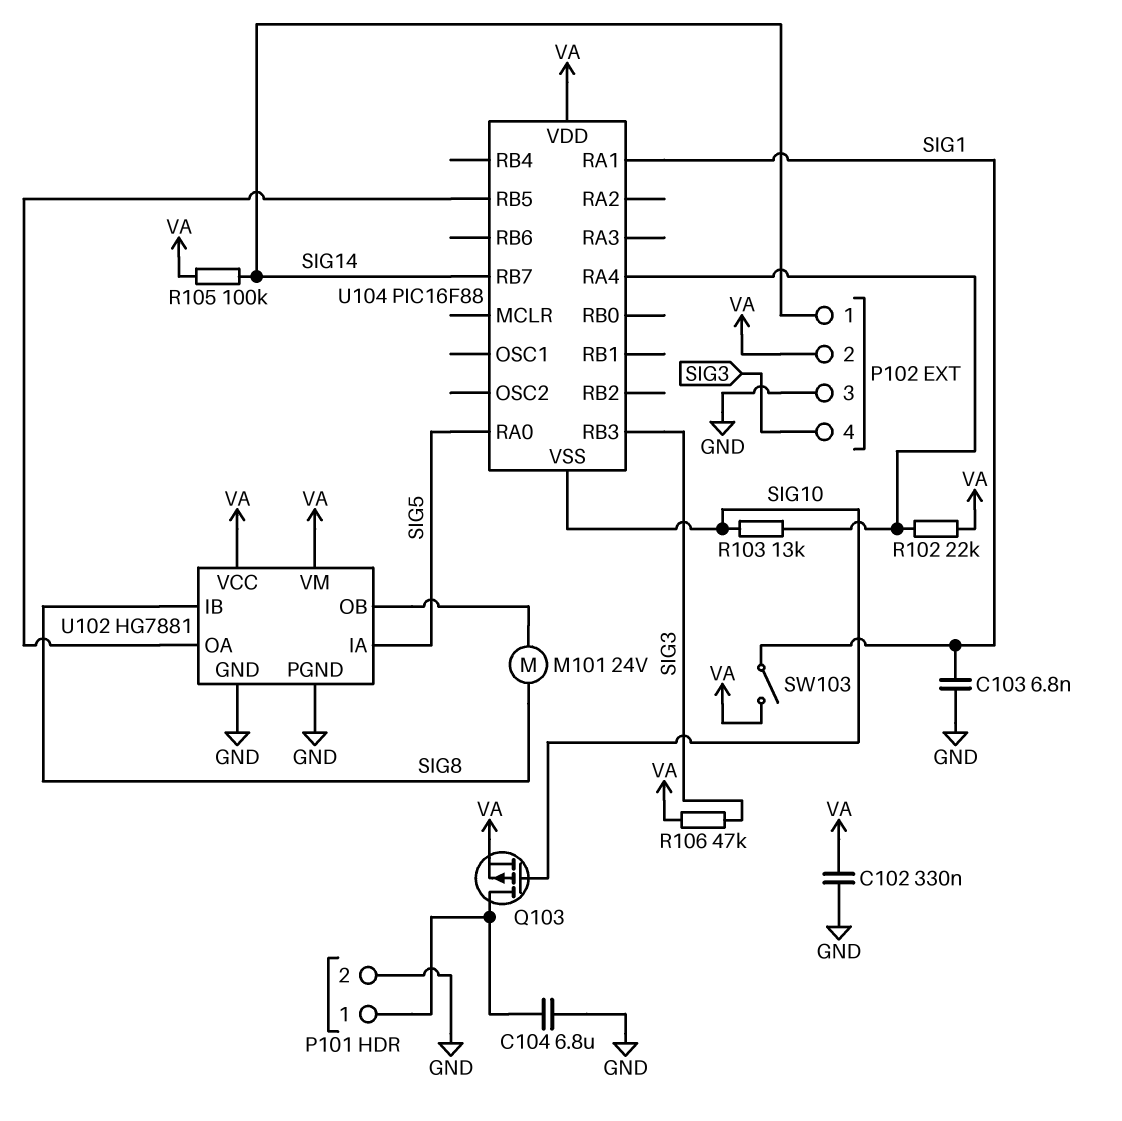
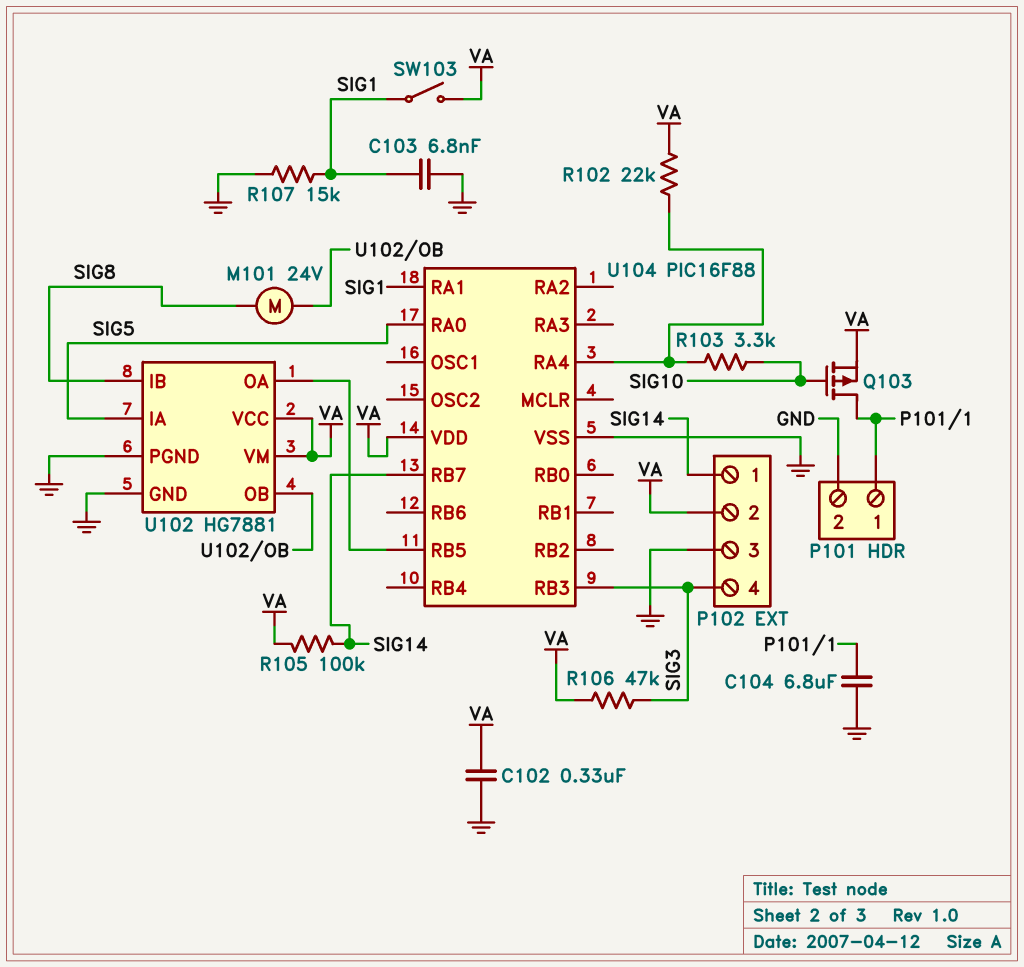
R103: 13k (SIG10, U104/RA4) -> 3.3k (SIG10, U104/RA4)
R107: none -> 15k (GND, SIG1)
U104 pin VSS: SIG10 -> GND

